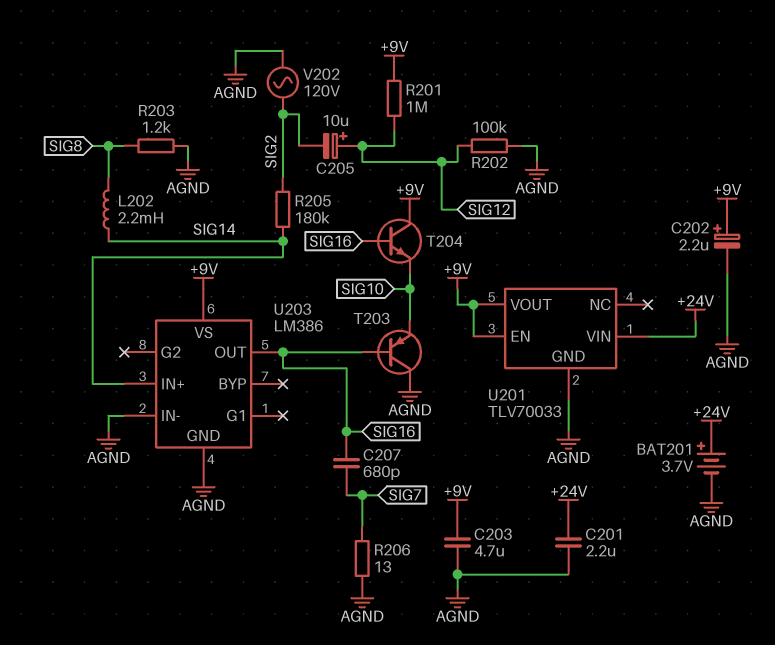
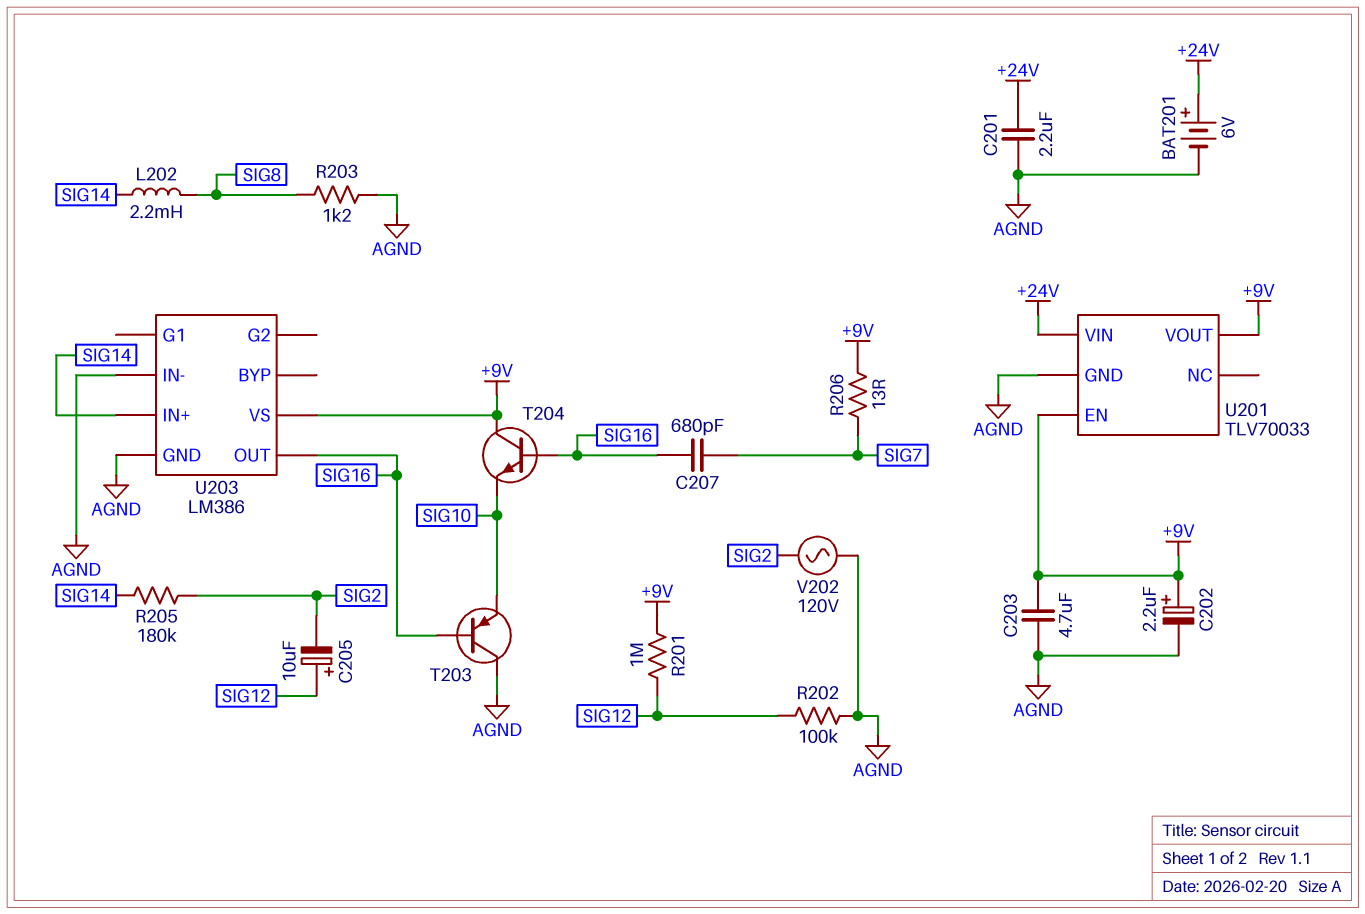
BAT201: 3.7V (plus +24V, minus AGND) -> 6V (plus +24V, minus AGND)
R206: 13 (AGND, SIG7) -> 13 (+9V, SIG7)

